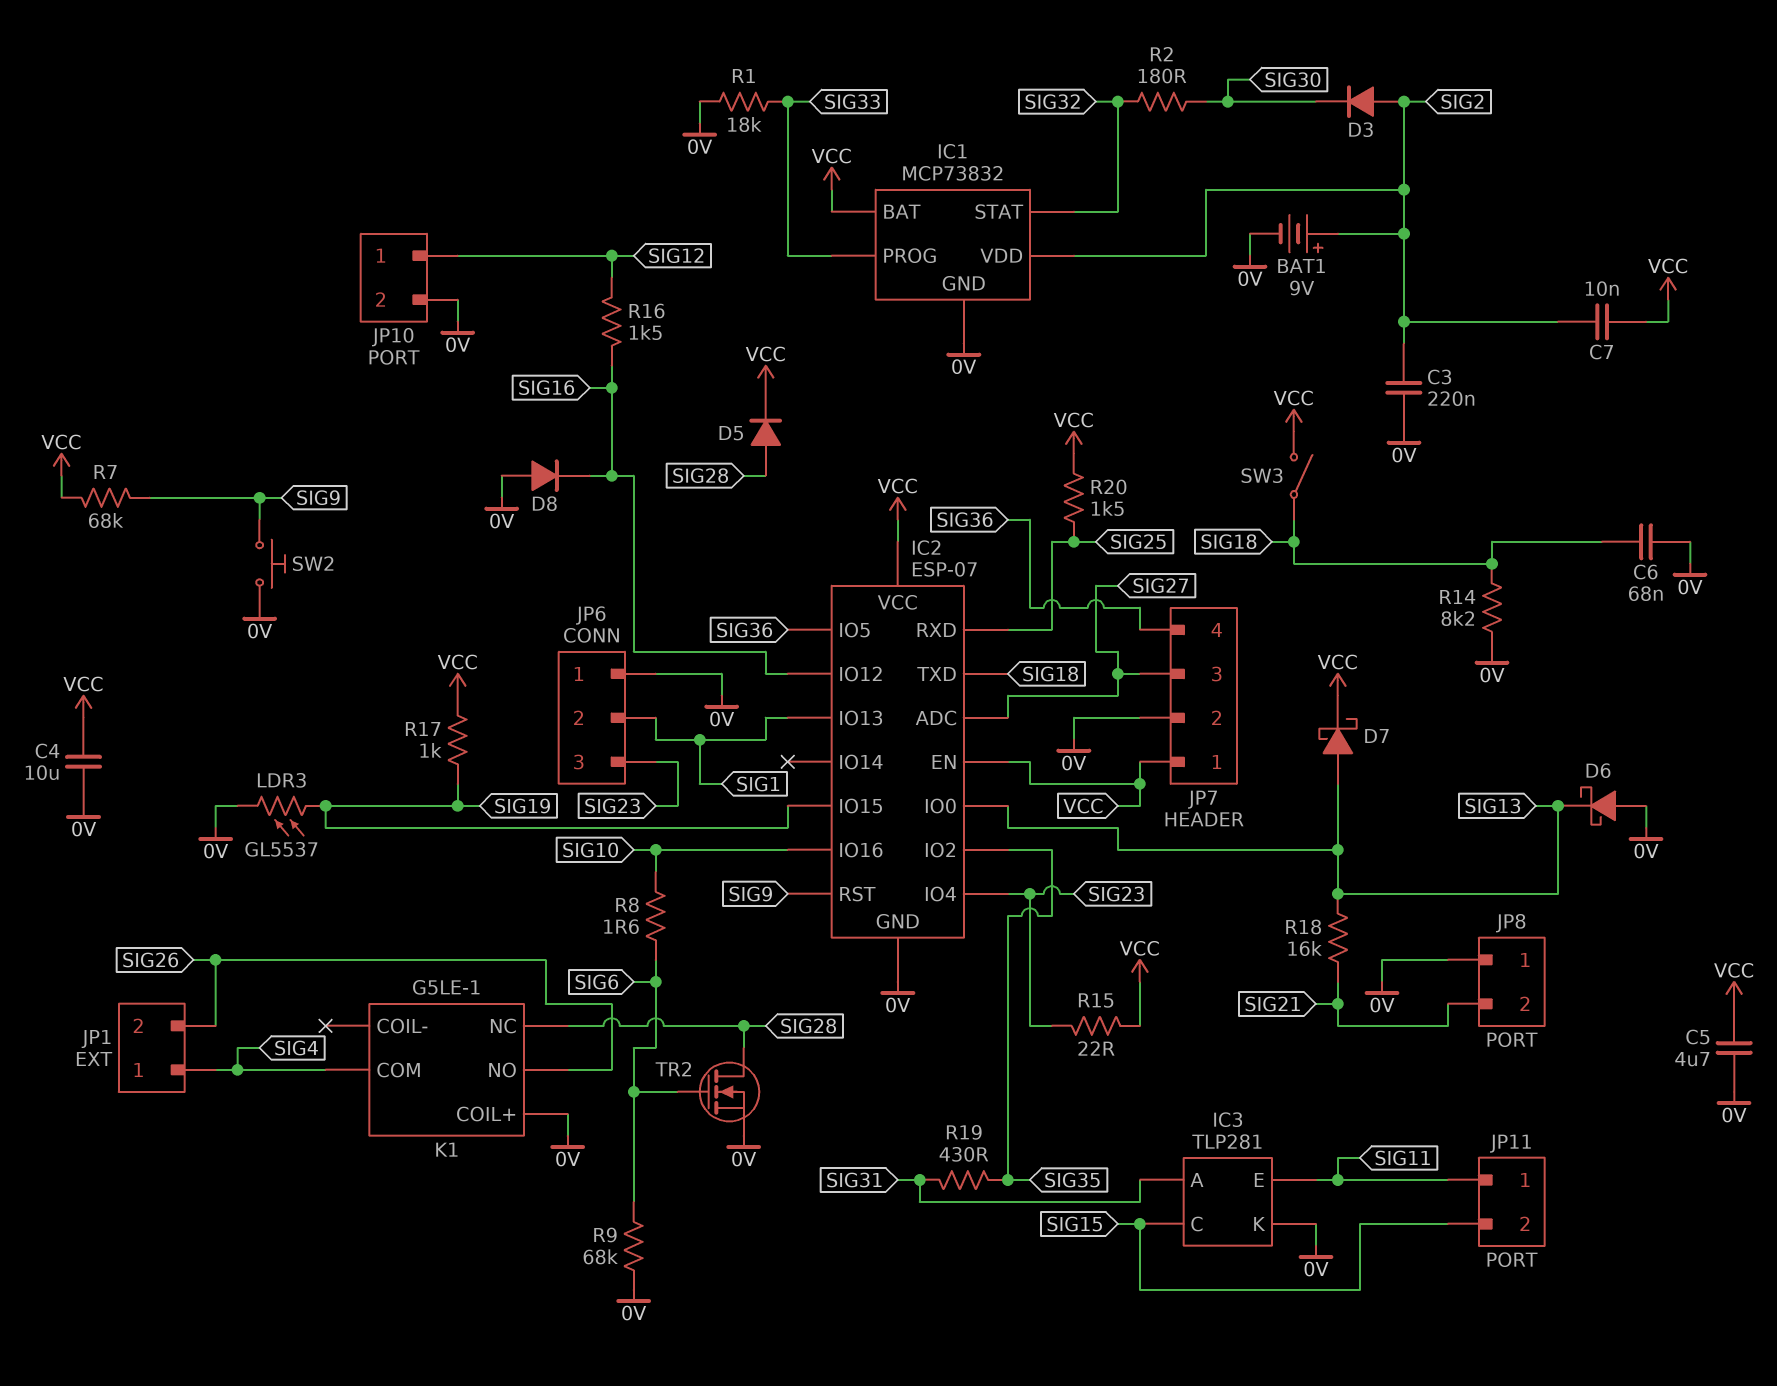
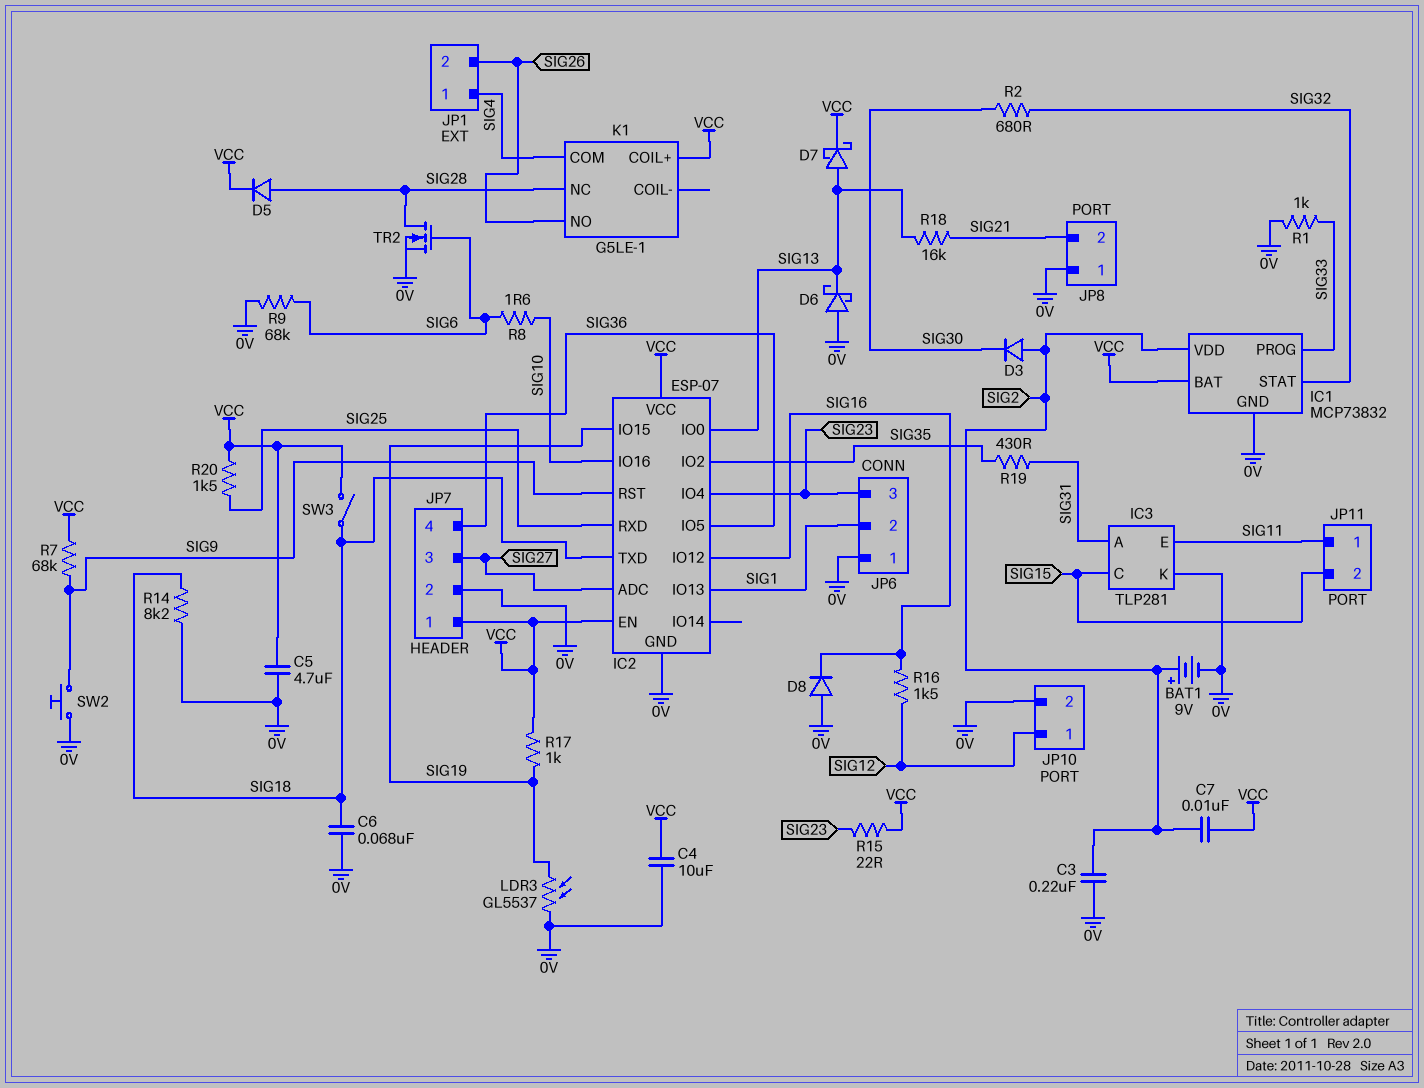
K1 pin COIL+: 0V -> VCC
R1: 18k (0V, SIG33) -> 1k (0V, SIG33)
R2: 180 (SIG30, SIG32) -> 680 (SIG30, SIG32)

